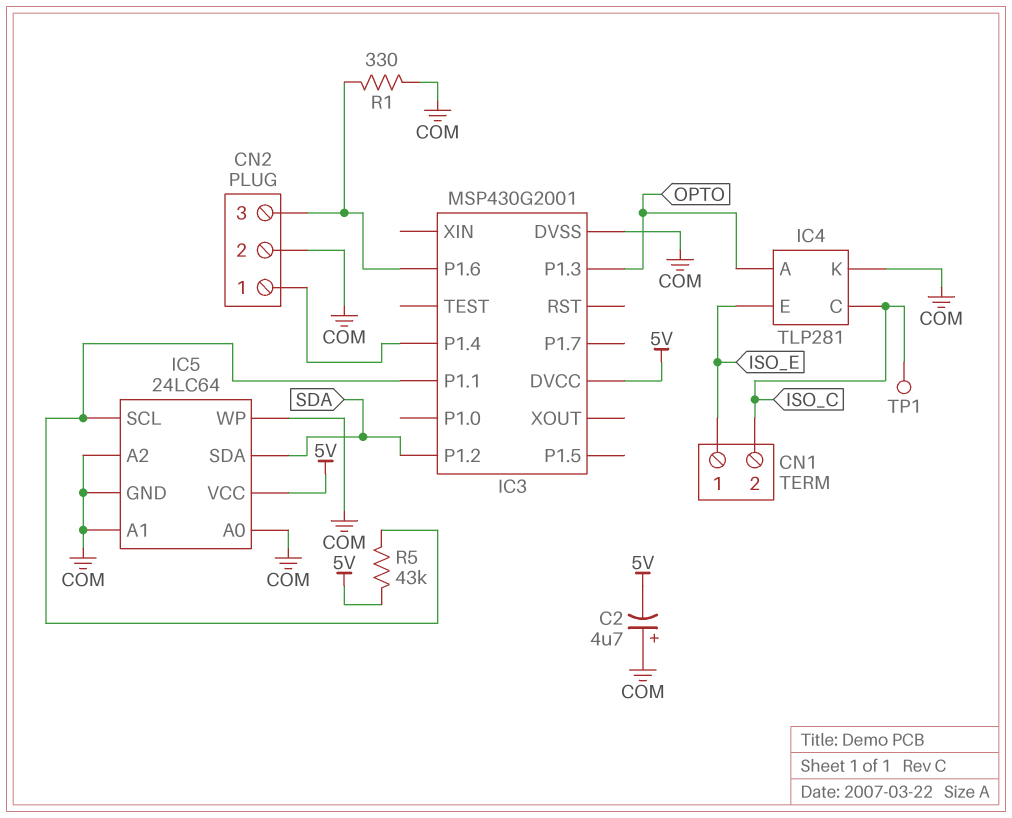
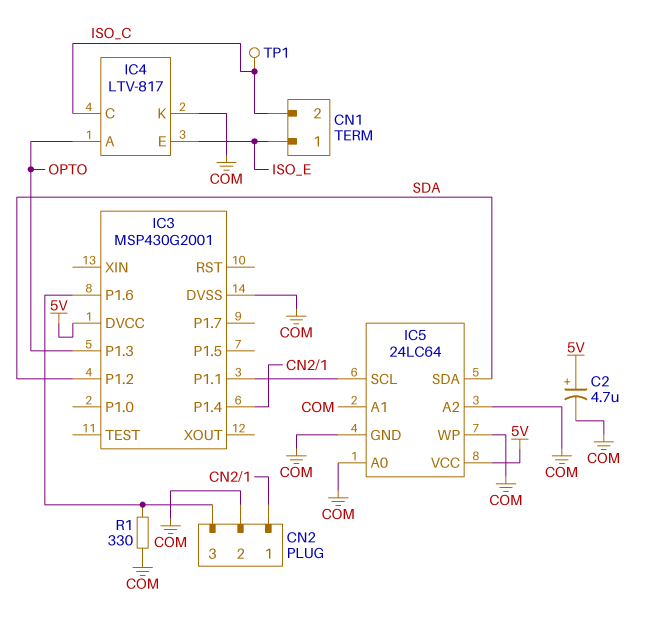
C2: 4.7uF (plus COM, minus 5V) -> 4.7uF (plus 5V, minus COM)
IC4: TLP281 -> LTV-817
R5: 43k (5V, IC3/P1.1) -> none

